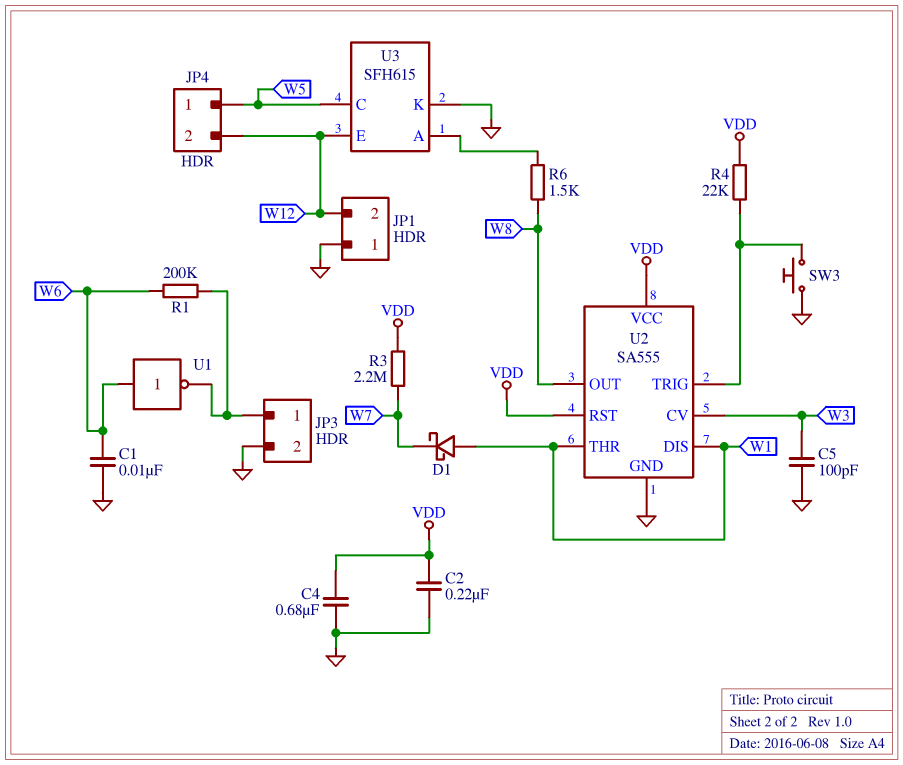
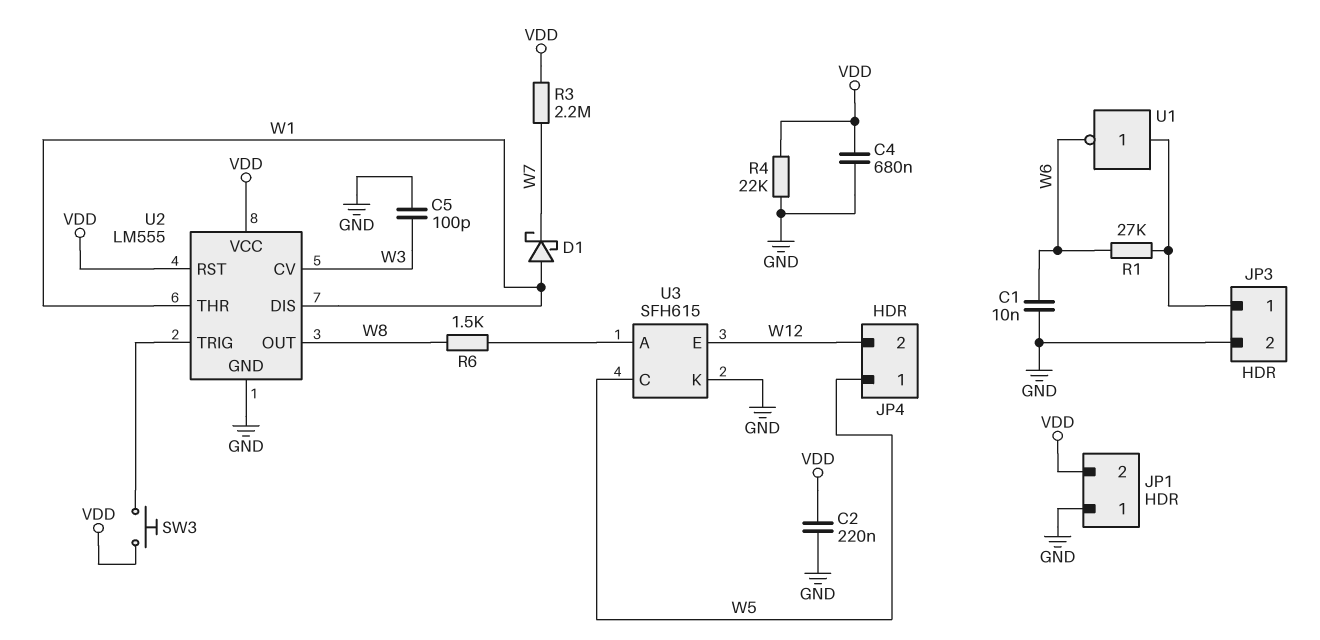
JP1 pin 2: W12 -> VDD
R1: 200k (JP3/1, W6) -> 27k (JP3/1, W6)
R4: 22k (U2/TRIG, VDD) -> 22k (GND, VDD)
SW3: button (GND, U2/TRIG) -> button (U2/TRIG, VDD)
U1: NOT (in W6, out JP3/1) -> NOT (in JP3/1, out W6)
U2: SA555 -> LM555

